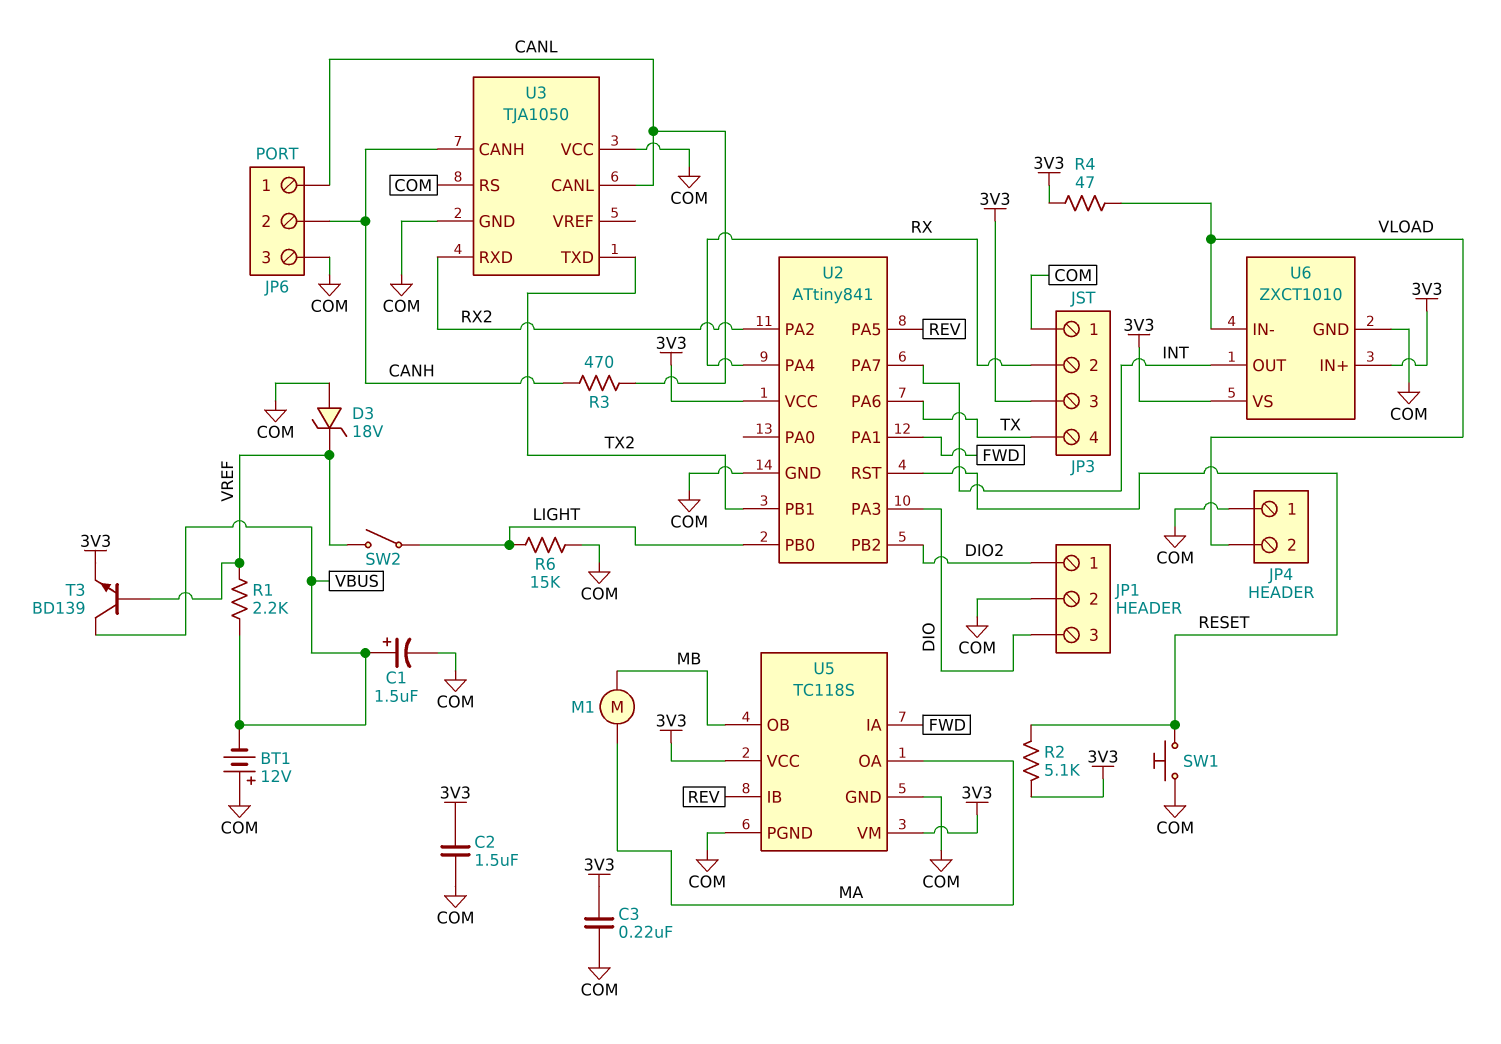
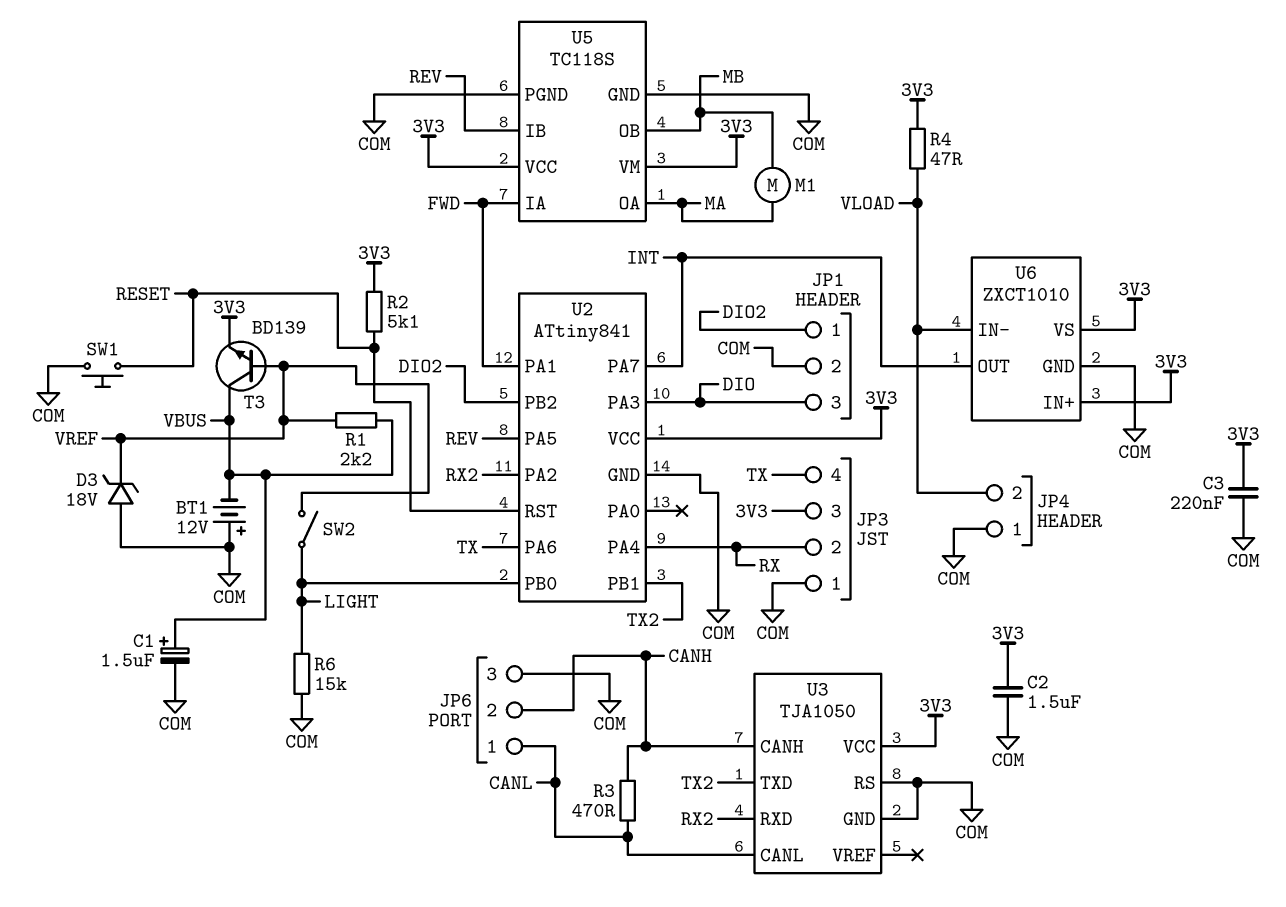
U3 pin VCC: COM -> 3V3

